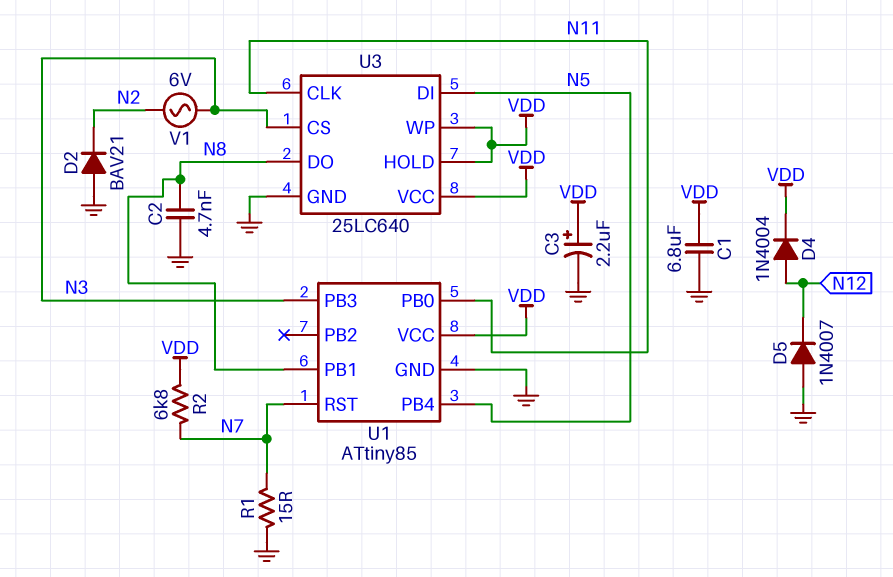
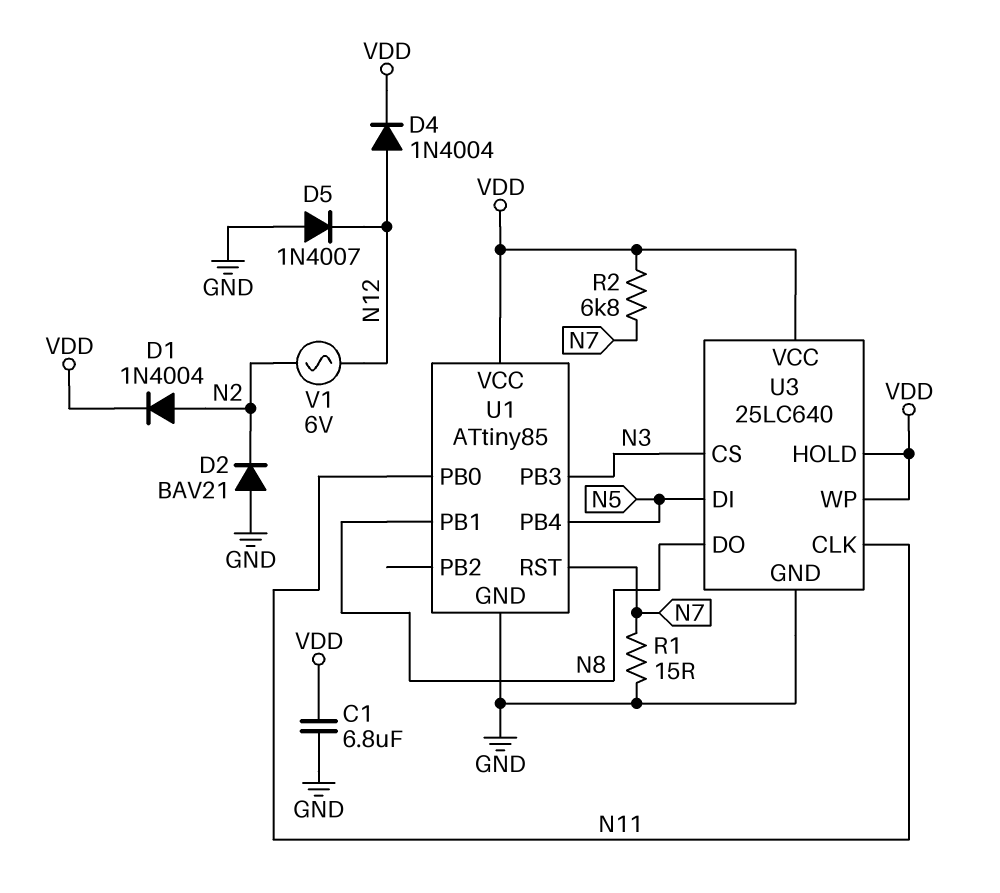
C2: 4.7nF (GND, N8) -> none
C3: 2.2uF (plus VDD, minus GND) -> none
D1: none -> diode 1N4004 (A N2, K VDD)
V1: AC 6V (N2, N3) -> AC 6V (N2, N12)

